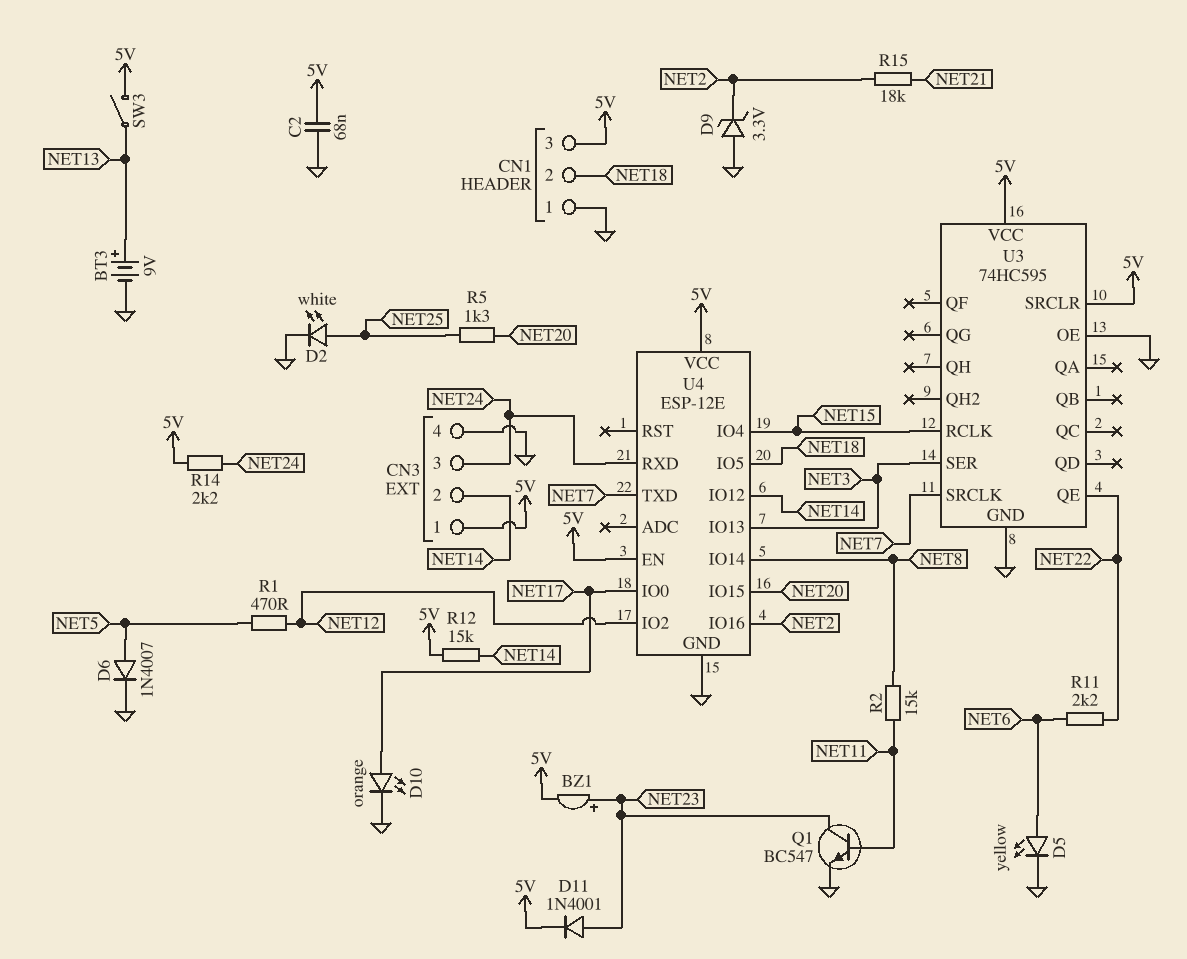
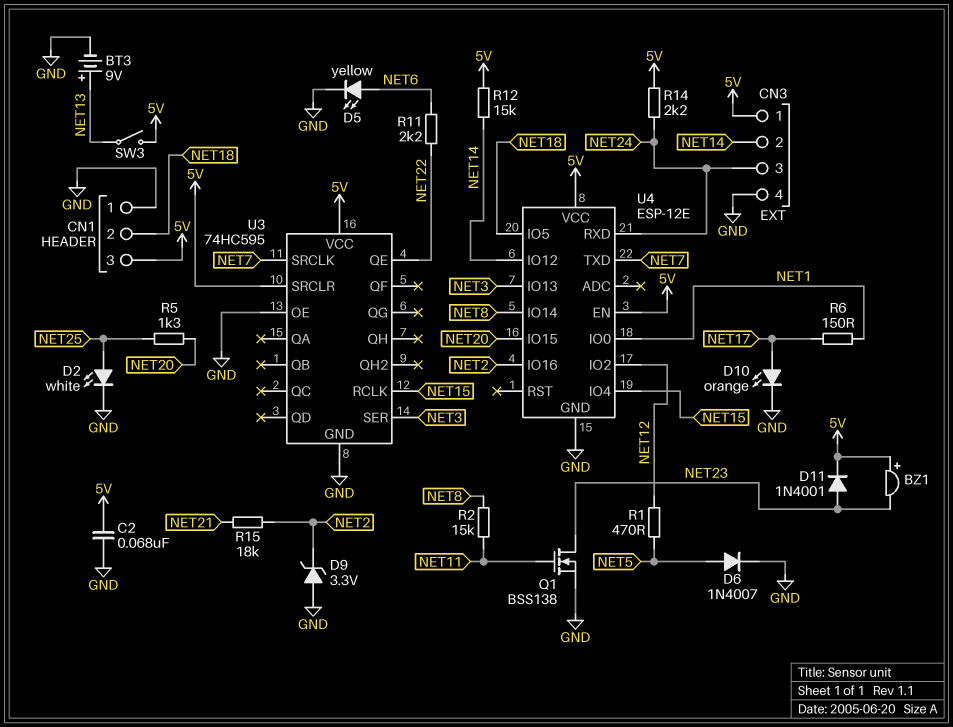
BZ1: buzzer (plus NET23, minus 5V) -> buzzer (plus 5V, minus NET23)
Q1: NPN BC547 (B NET11, C NET23, E GND) -> NMOS BSS138 (G NET11, D NET23, S GND)
R6: none -> 150 (NET1, NET17)
U4 pin IO0: NET17 -> NET1

